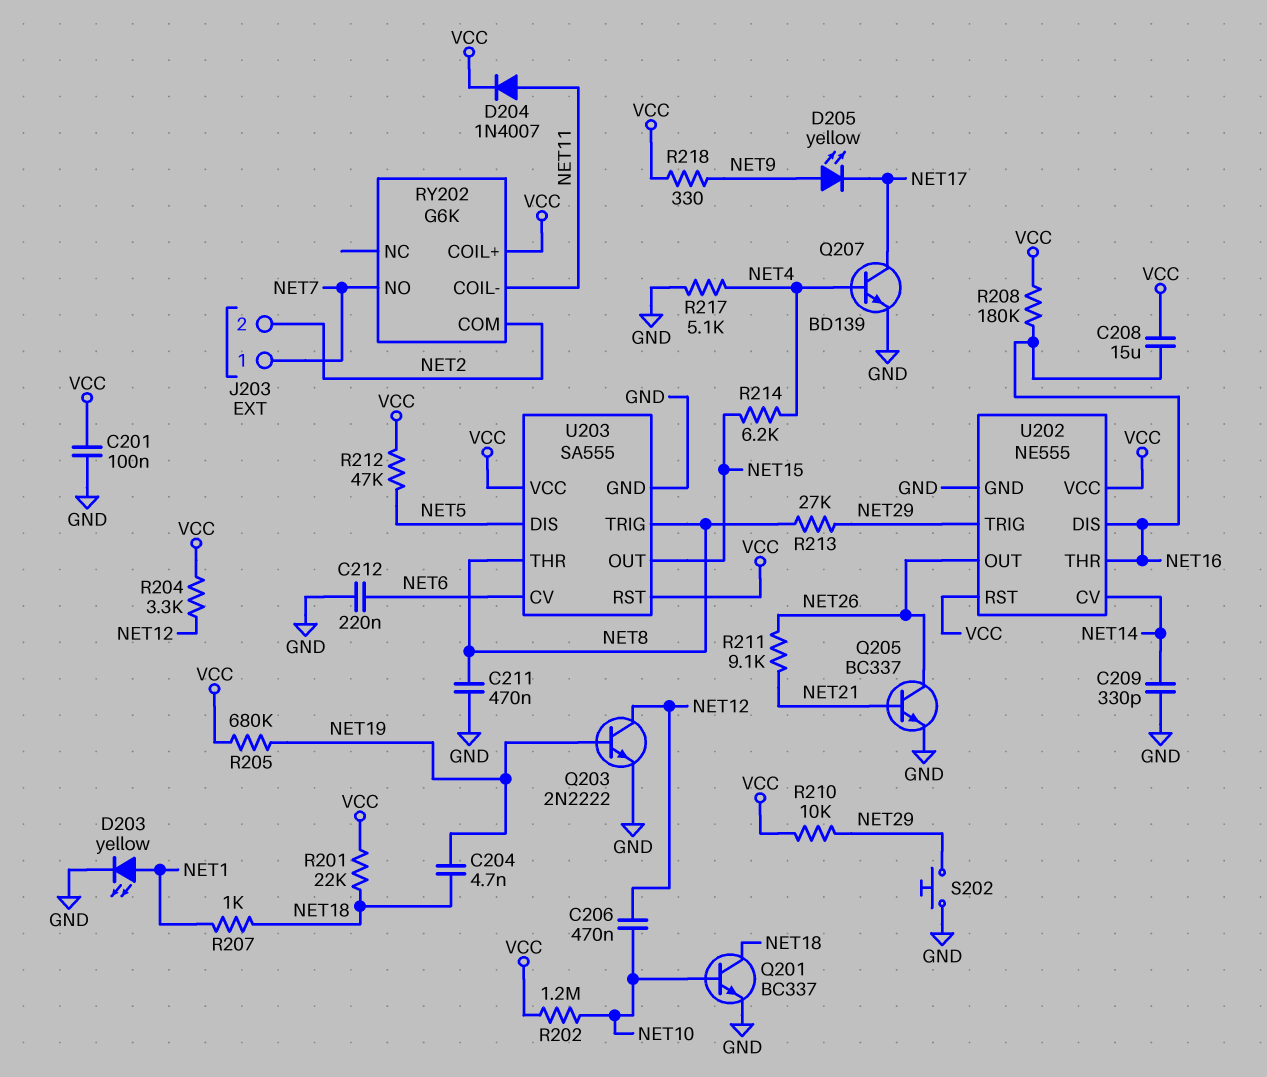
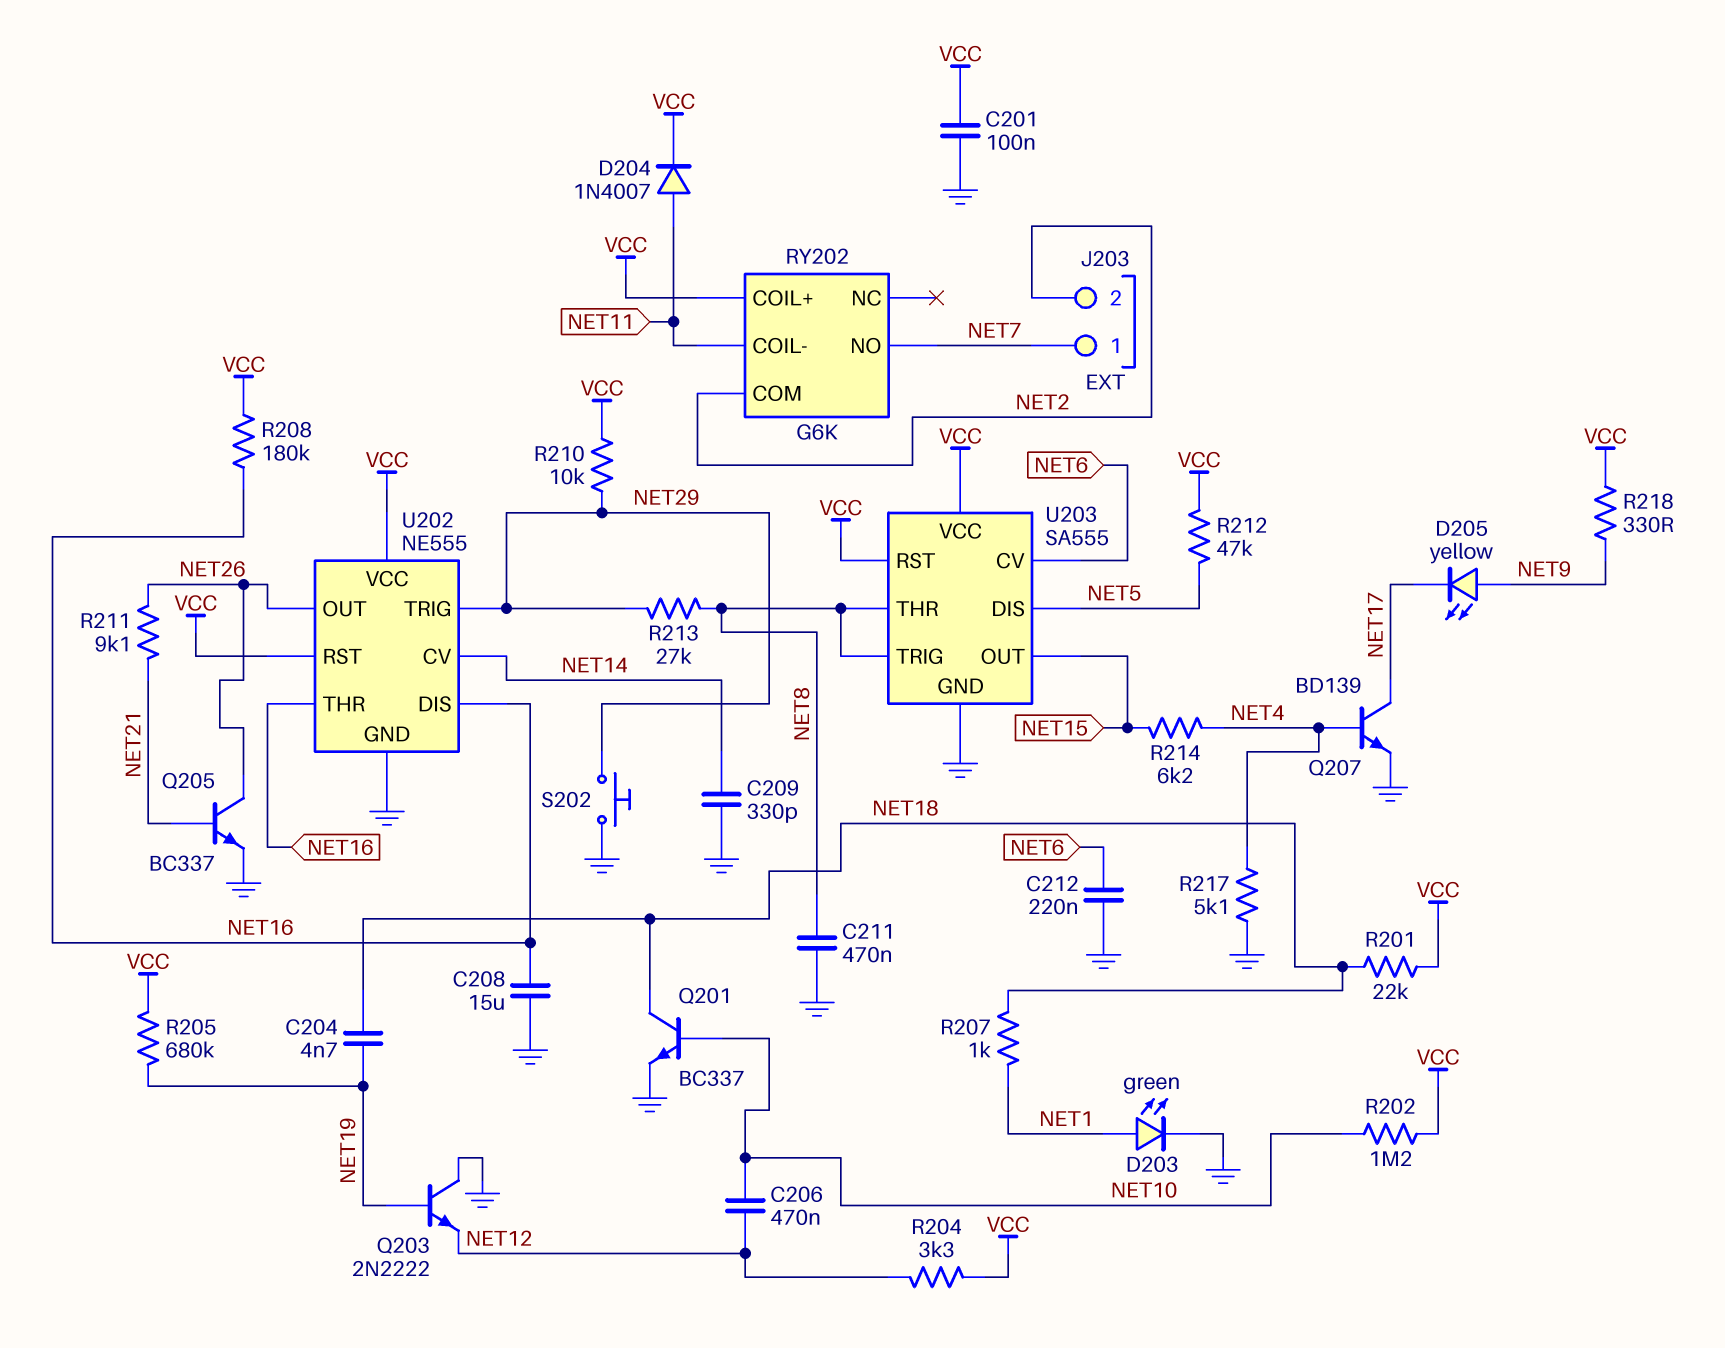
C208: 15uF (NET16, VCC) -> 15uF (GND, NET16)
D203: LED yellow (A NET1, K GND) -> LED green (A NET1, K GND)
Q203: NPN 2N2222 (B NET19, C NET12, E GND) -> NPN 2N2222 (B NET19, C GND, E NET12)

